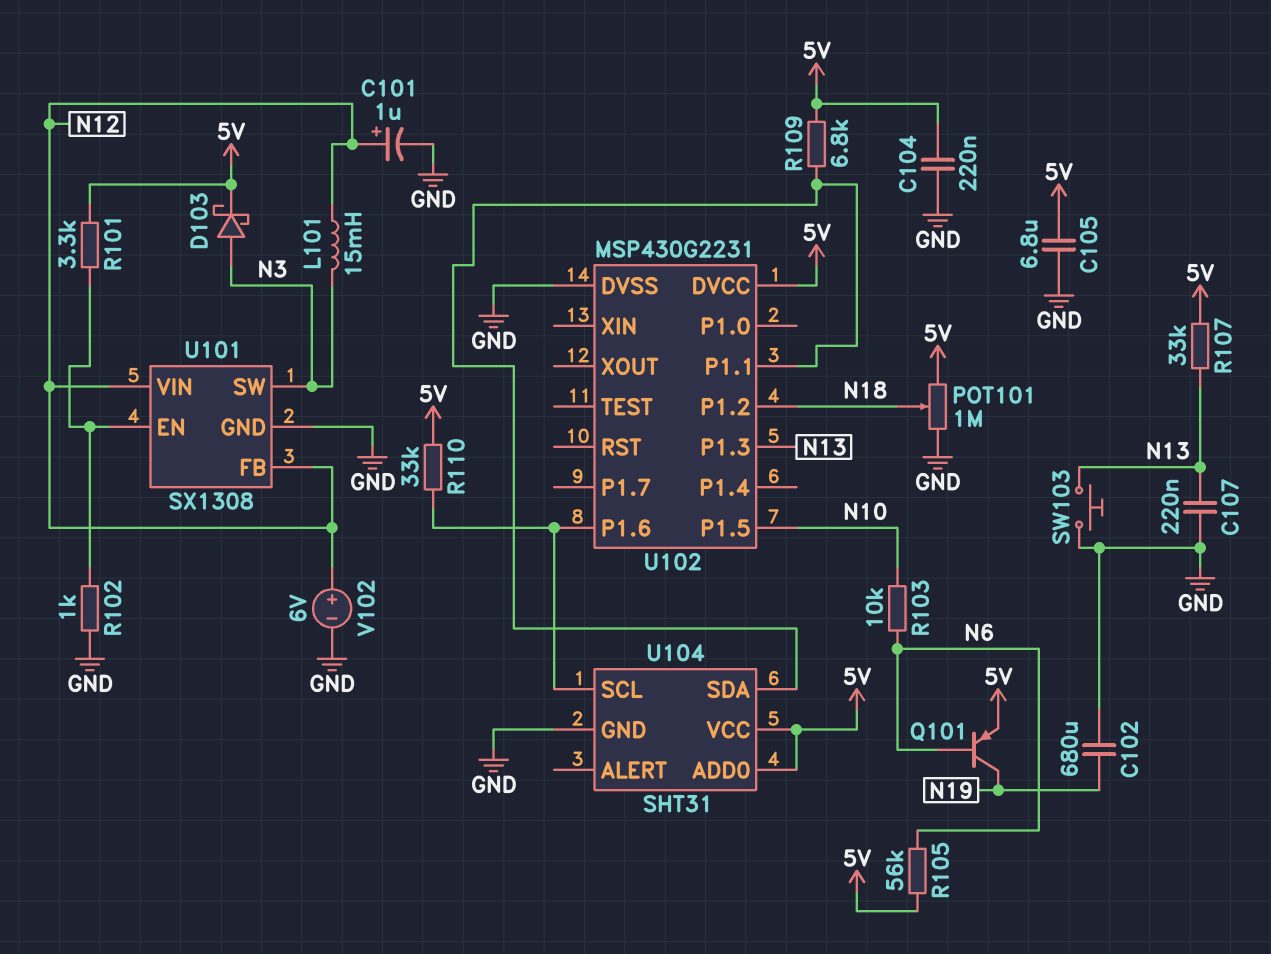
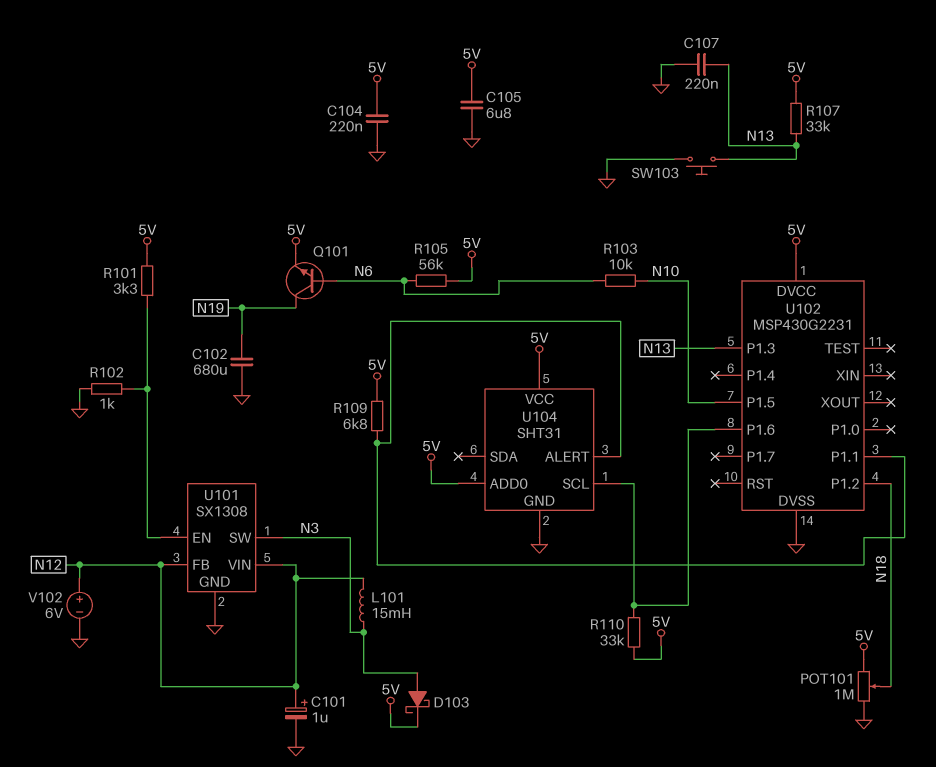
Q101: PNP (B N6, C N19, E 5V) -> NPN (B N6, C N19, E 5V)
U104 pin ALERT: none -> U102/P1.1
U104 pin SDA: U102/P1.1 -> none

